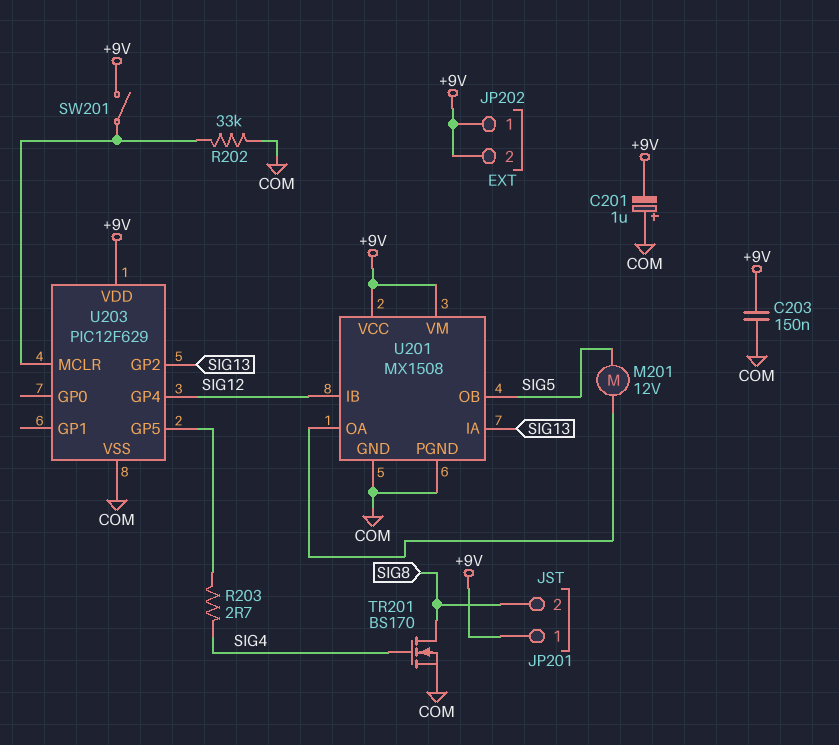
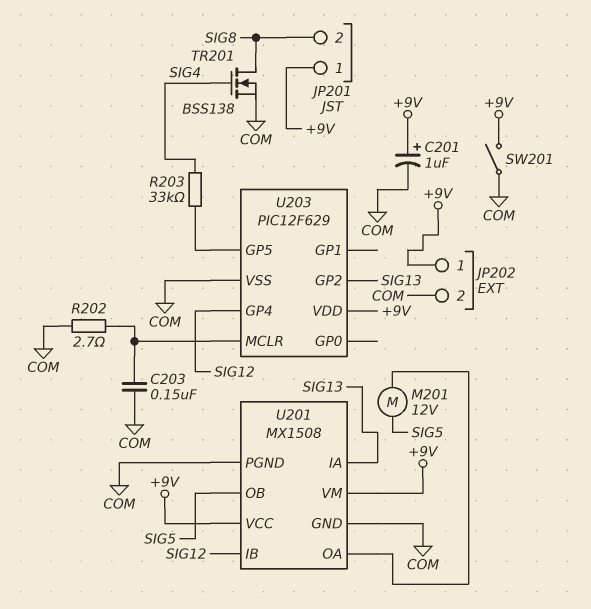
C201: 1uF (plus COM, minus +9V) -> 1uF (plus +9V, minus COM)
C203: 150nF (+9V, COM) -> 150nF (COM, U203/MCLR)
JP202 pin 2: +9V -> COM
R202: 33k (COM, U203/MCLR) -> 2.7 (COM, U203/MCLR)
R203: 2.7 (SIG4, U203/GP5) -> 33k (SIG4, U203/GP5)
SW201: switch (+9V, U203/MCLR) -> switch (+9V, COM)
TR201: NMOS BS170 (G SIG4, D SIG8, S COM) -> NMOS BSS138 (G SIG4, D SIG8, S COM)

